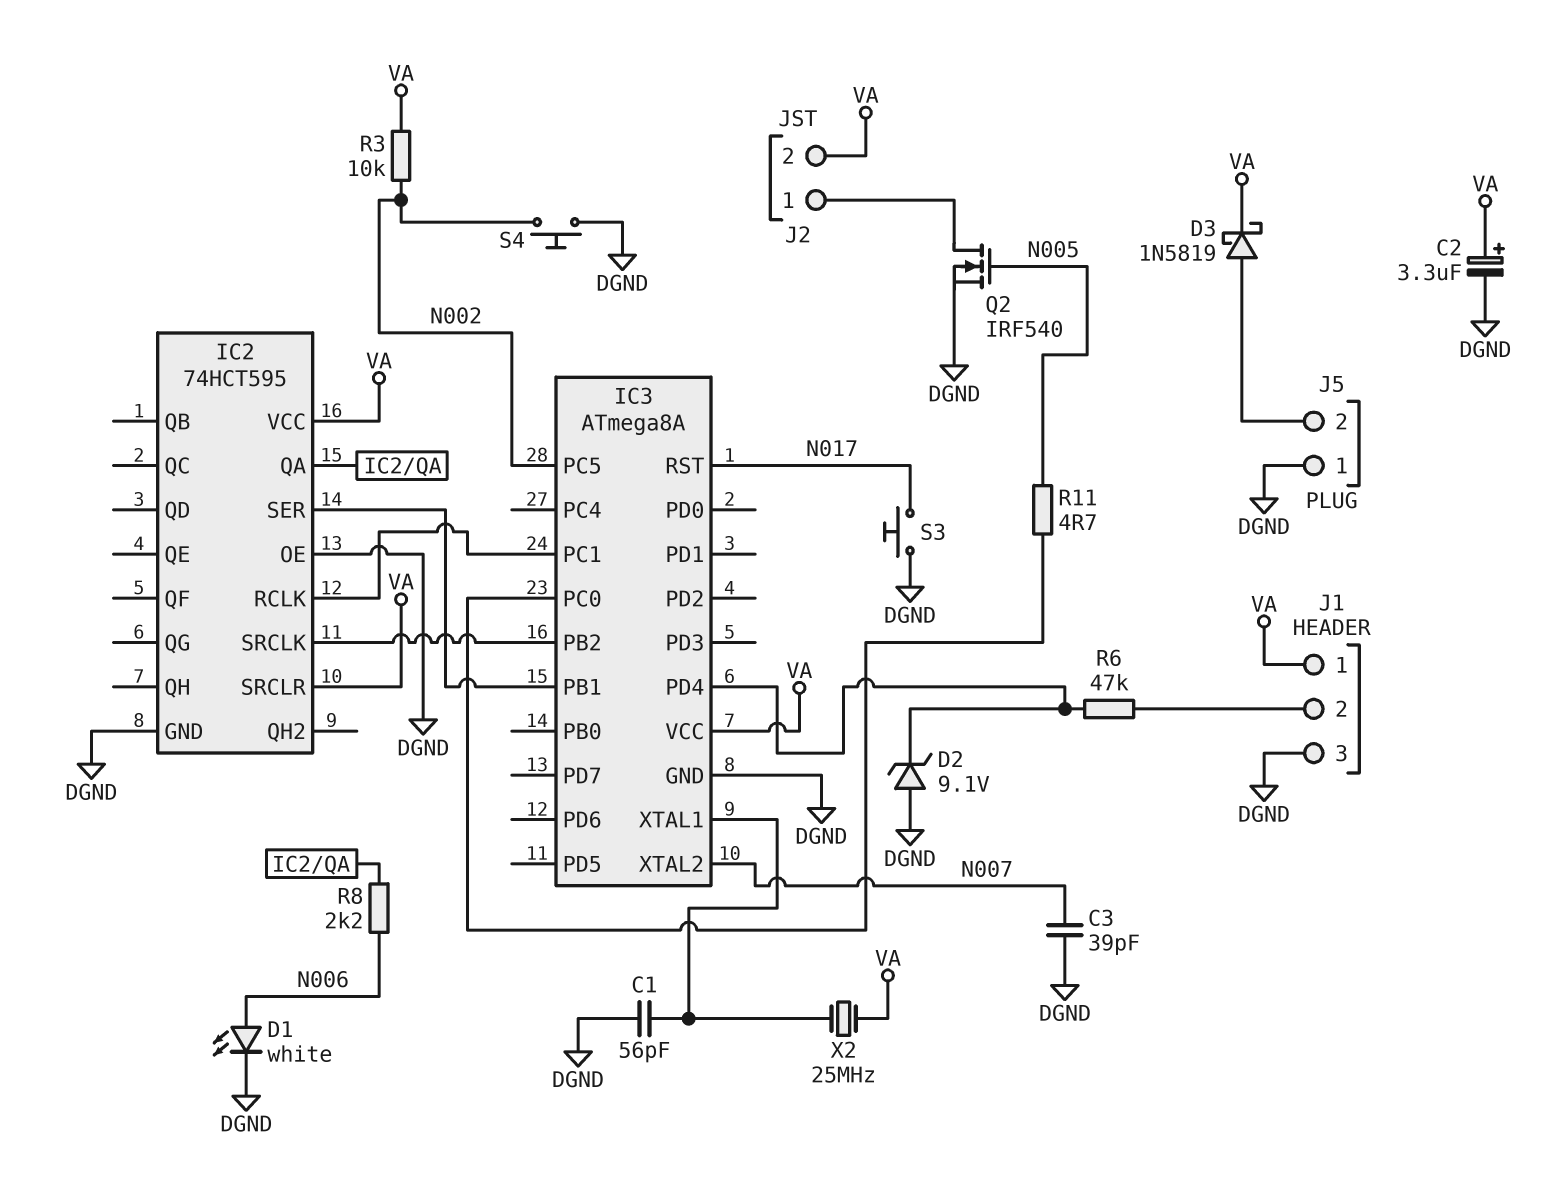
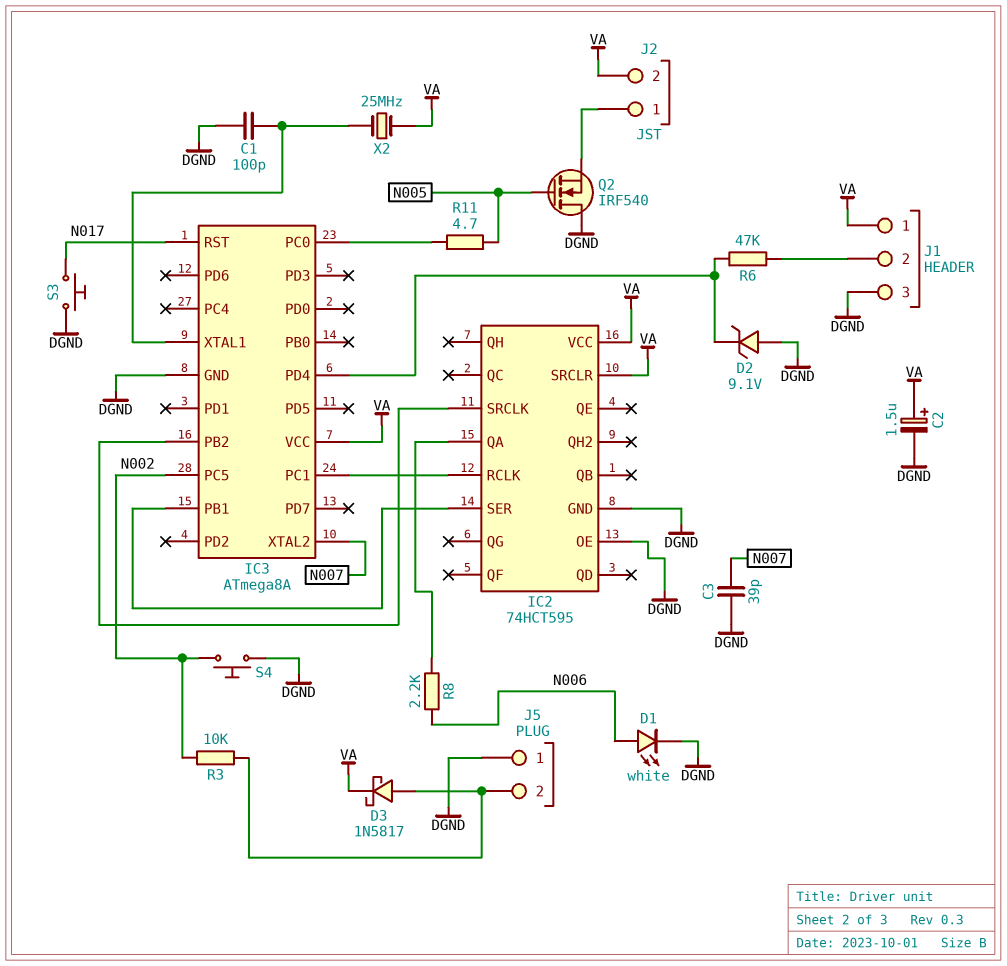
C1: 56pF (DGND, IC3/XTAL1) -> 100pF (DGND, IC3/XTAL1)
C2: 3.3uF (plus VA, minus DGND) -> 1.5uF (plus VA, minus DGND)
D3: schottky 1N5819 (A J5/2, K VA) -> schottky 1N5817 (A J5/2, K VA)
Q2: NMOS IRF540 (G N005, D J2/1, S DGND) -> NMOS IRF540 (G N005, D DGND, S J2/1)
R3: 10k (N002, VA) -> 10k (J5/2, N002)

